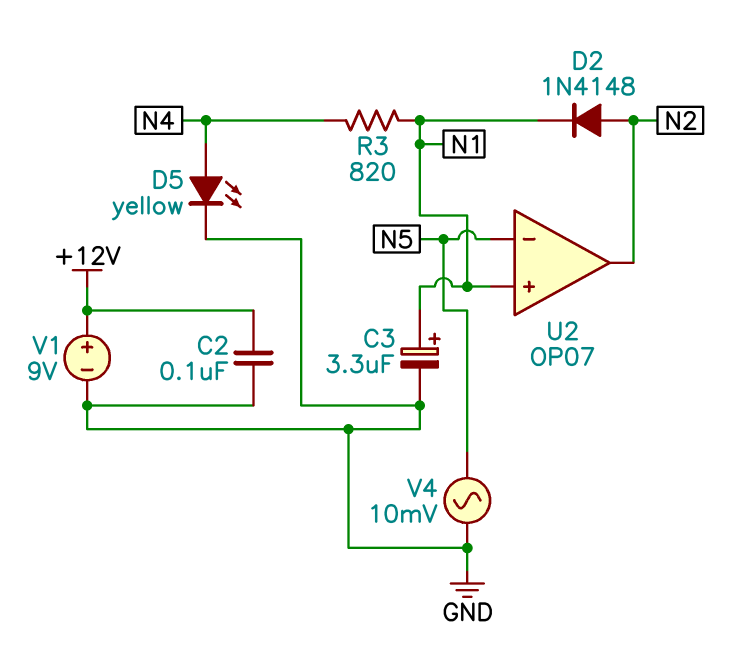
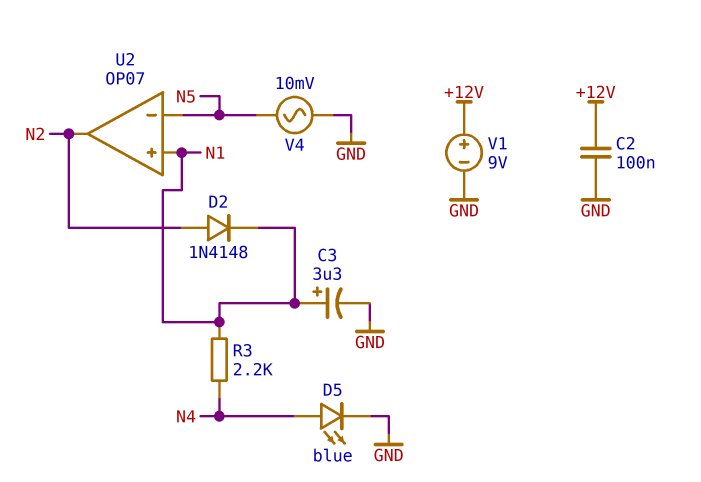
D5: LED yellow (A N4, K GND) -> LED blue (A N4, K GND)
R3: 820 (N1, N4) -> 2.2k (N1, N4)

